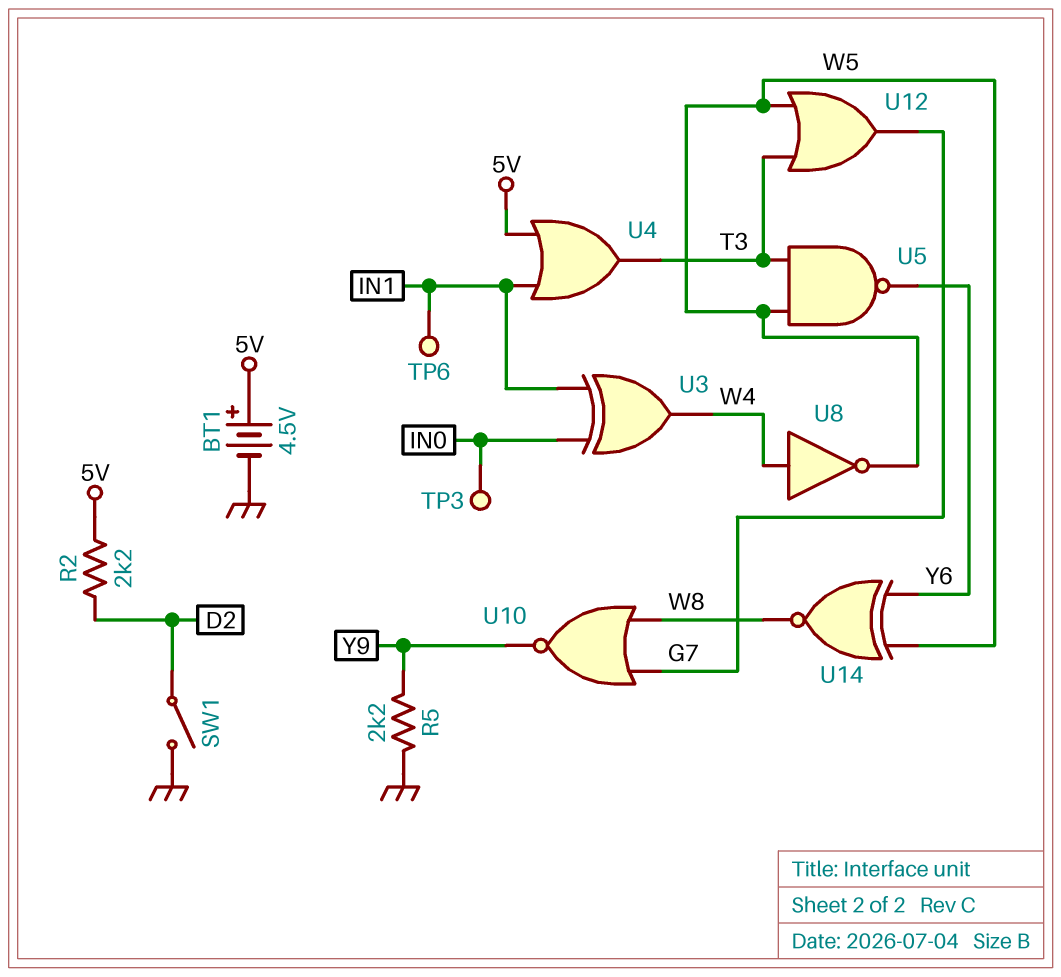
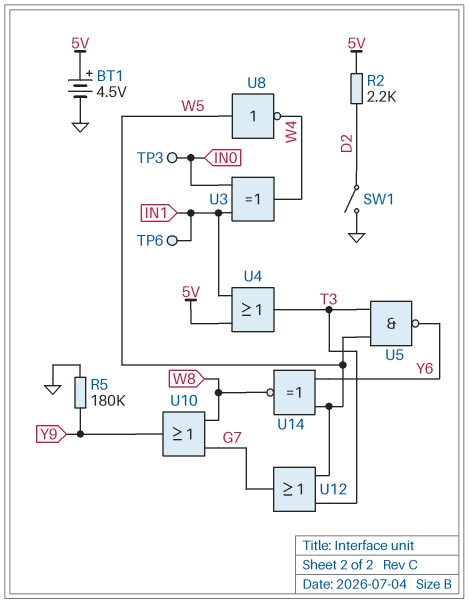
R5: 2.2k (GND, Y9) -> 180k (GND, Y9)
U8: NOT (in W4, out W5) -> NOT (in W5, out W4)
U10: NOR (in G7, in W8, out Y9) -> OR (in G7, in W8, out Y9)

